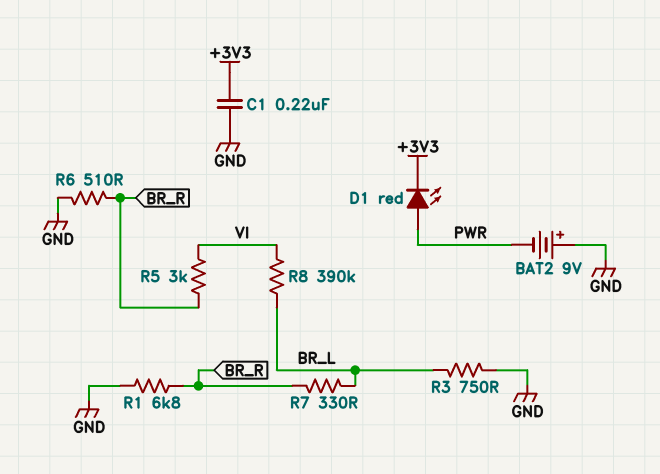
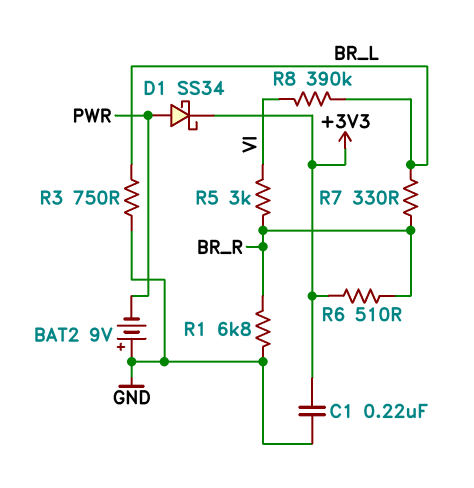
D1: LED red (A PWR, K +3V3) -> schottky SS34 (A PWR, K +3V3)
R6: 510 (BR_R, GND) -> 510 (+3V3, BR_R)

